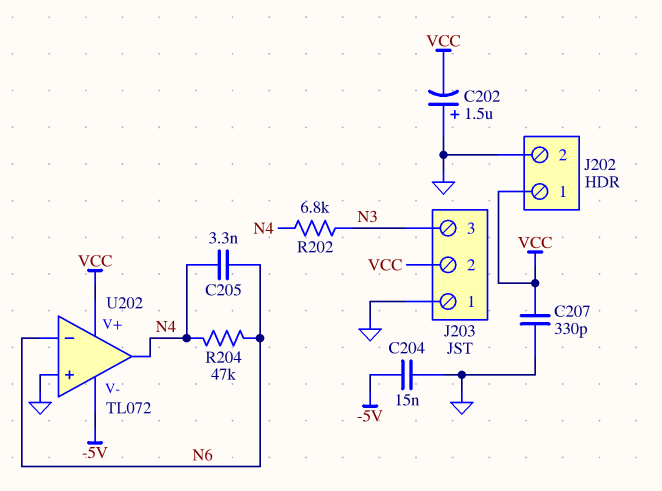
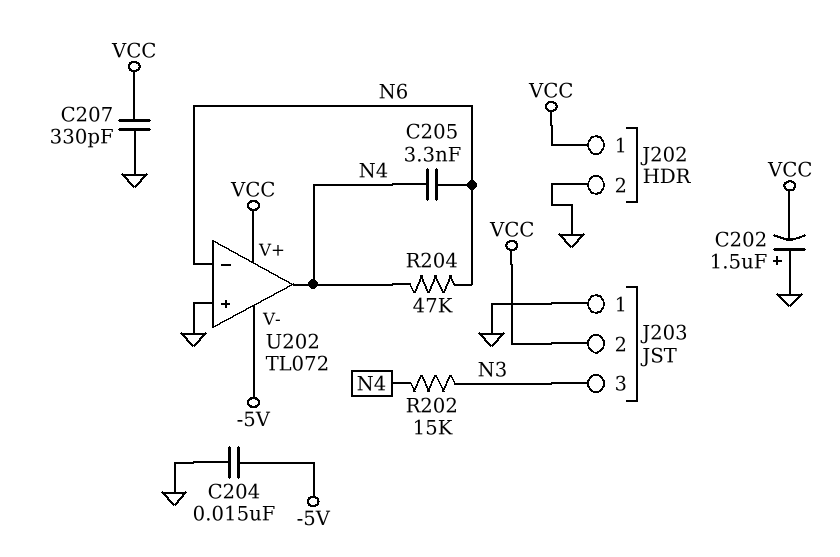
R202: 6.8k (N3, N4) -> 15k (N3, N4)

